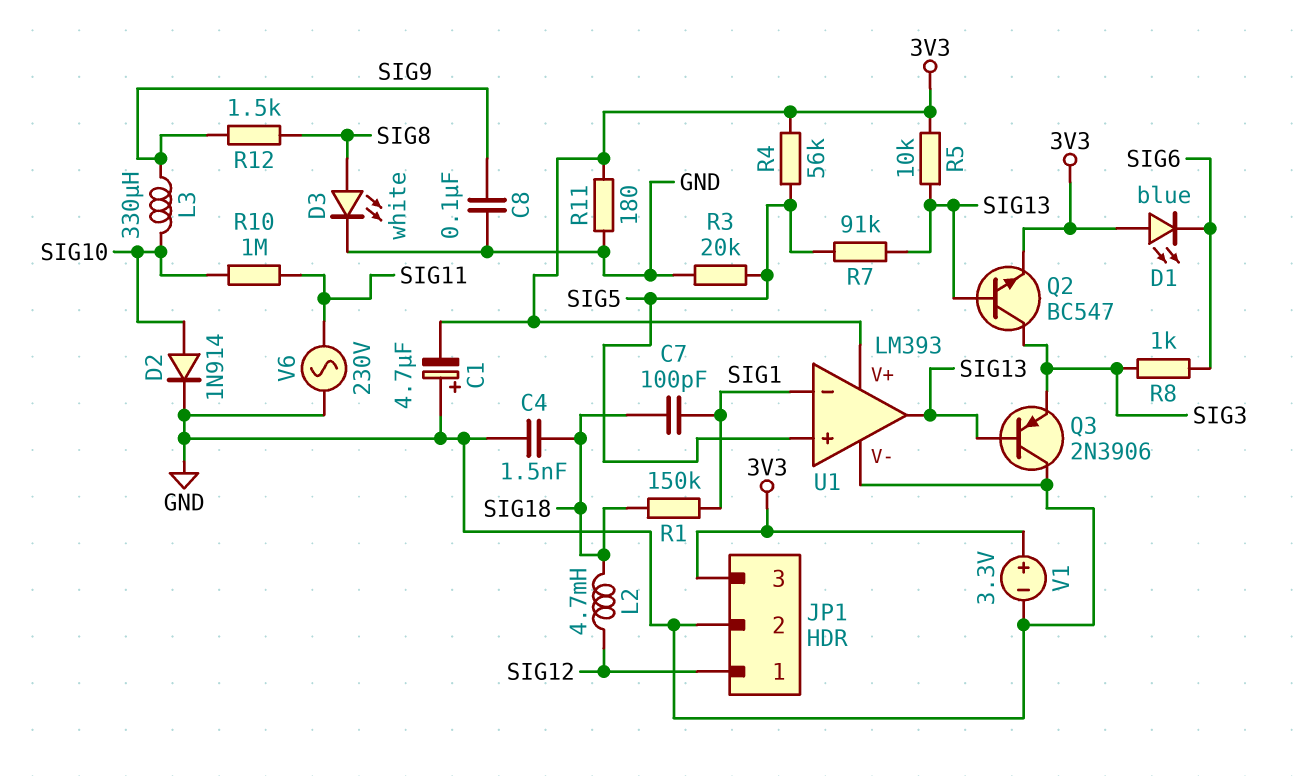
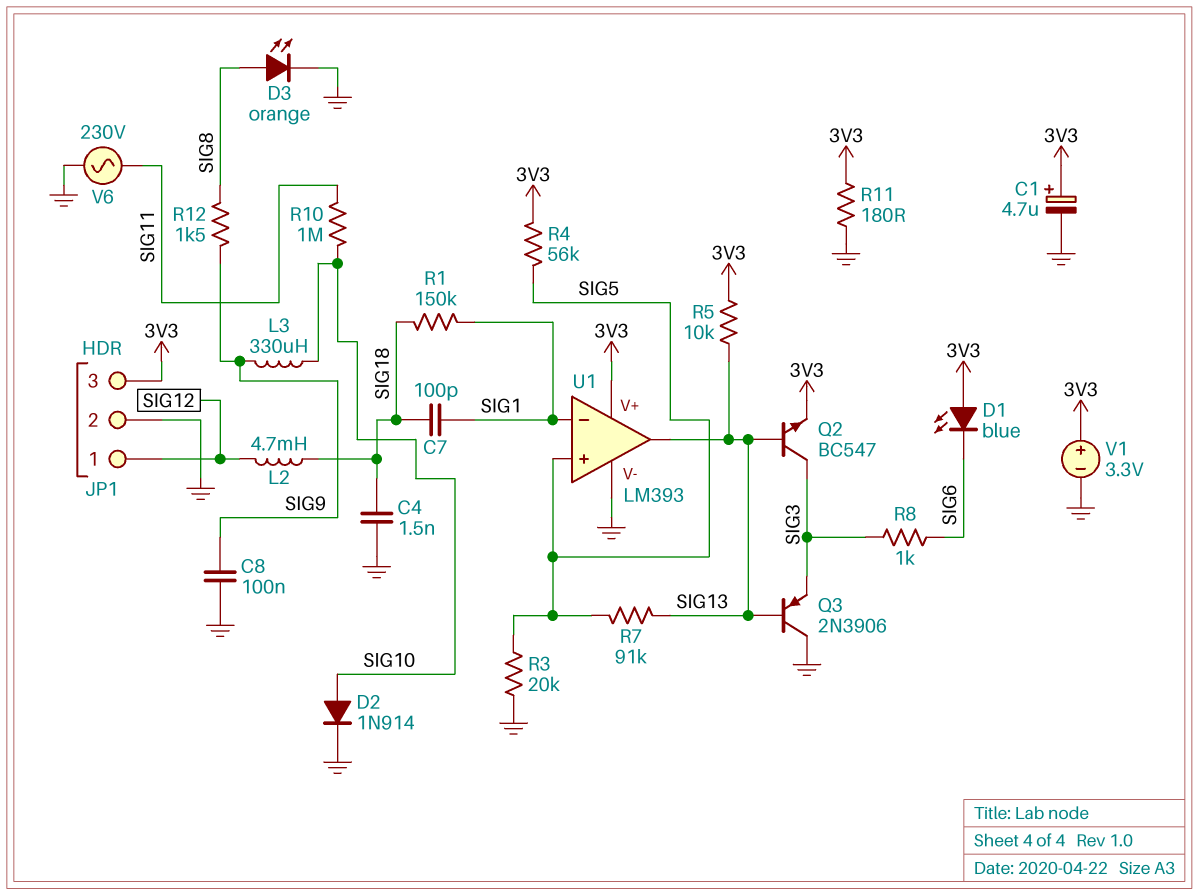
C1: 4.7uF (plus GND, minus 3V3) -> 4.7uF (plus 3V3, minus GND)
D3: LED white (A SIG8, K GND) -> LED orange (A SIG8, K GND)

